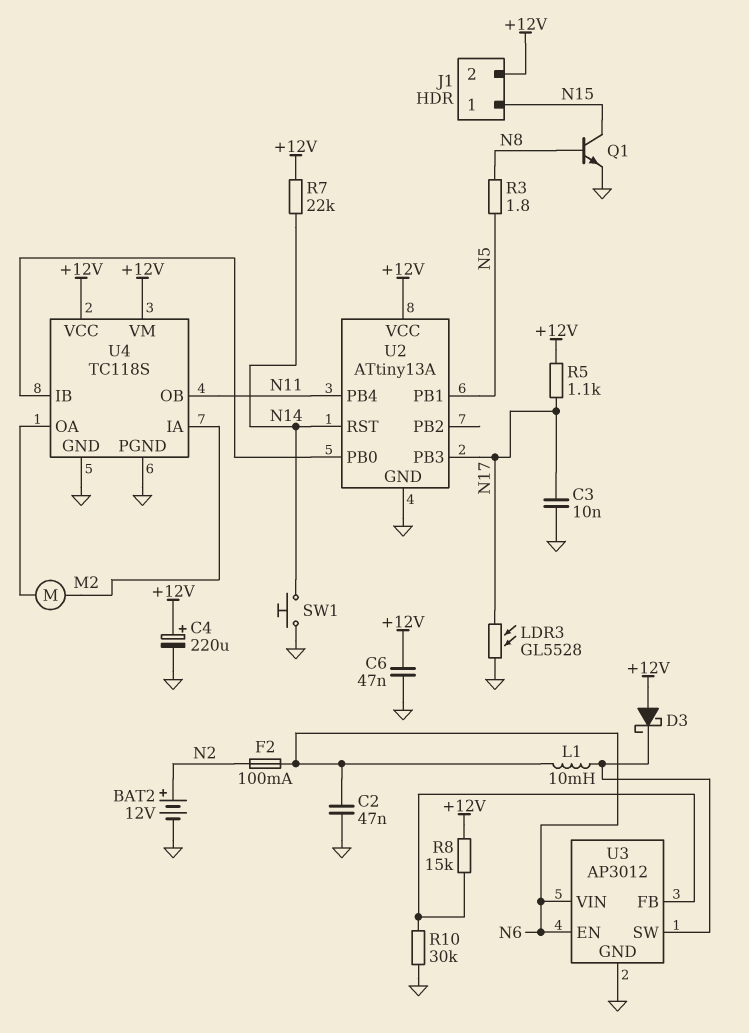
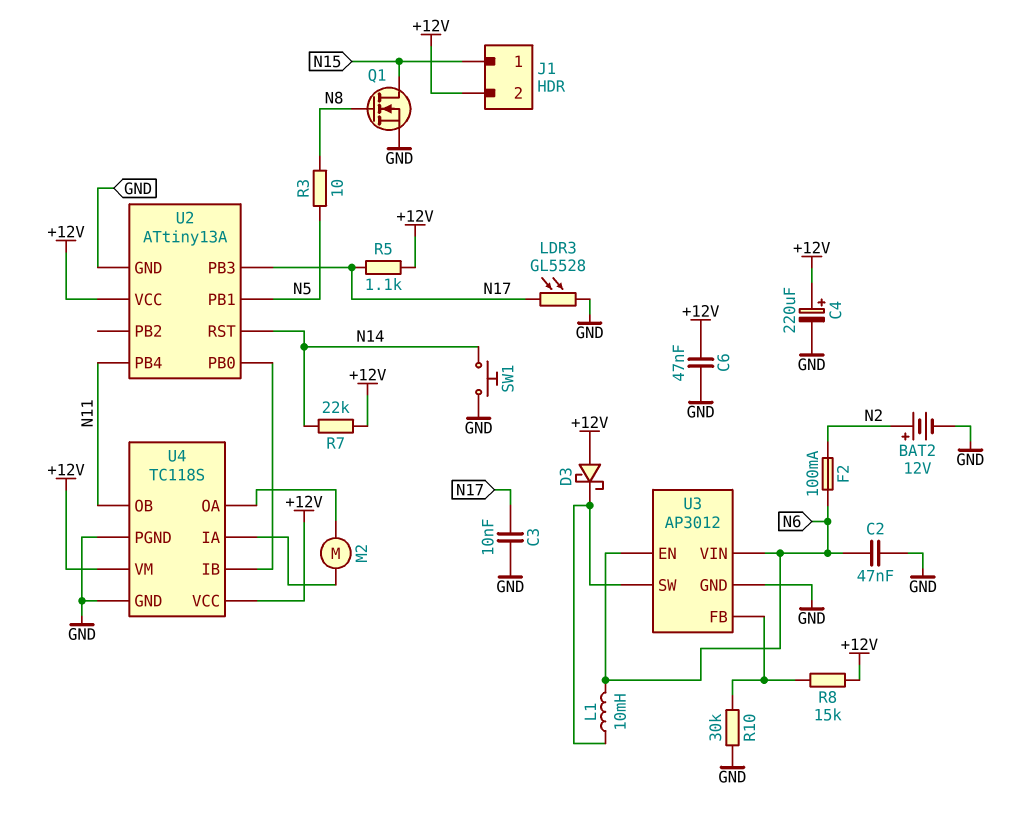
Q1: NPN (B N8, C N15, E GND) -> NMOS (G N8, D N15, S GND)
R3: 1.8 (N5, N8) -> 10 (N5, N8)

